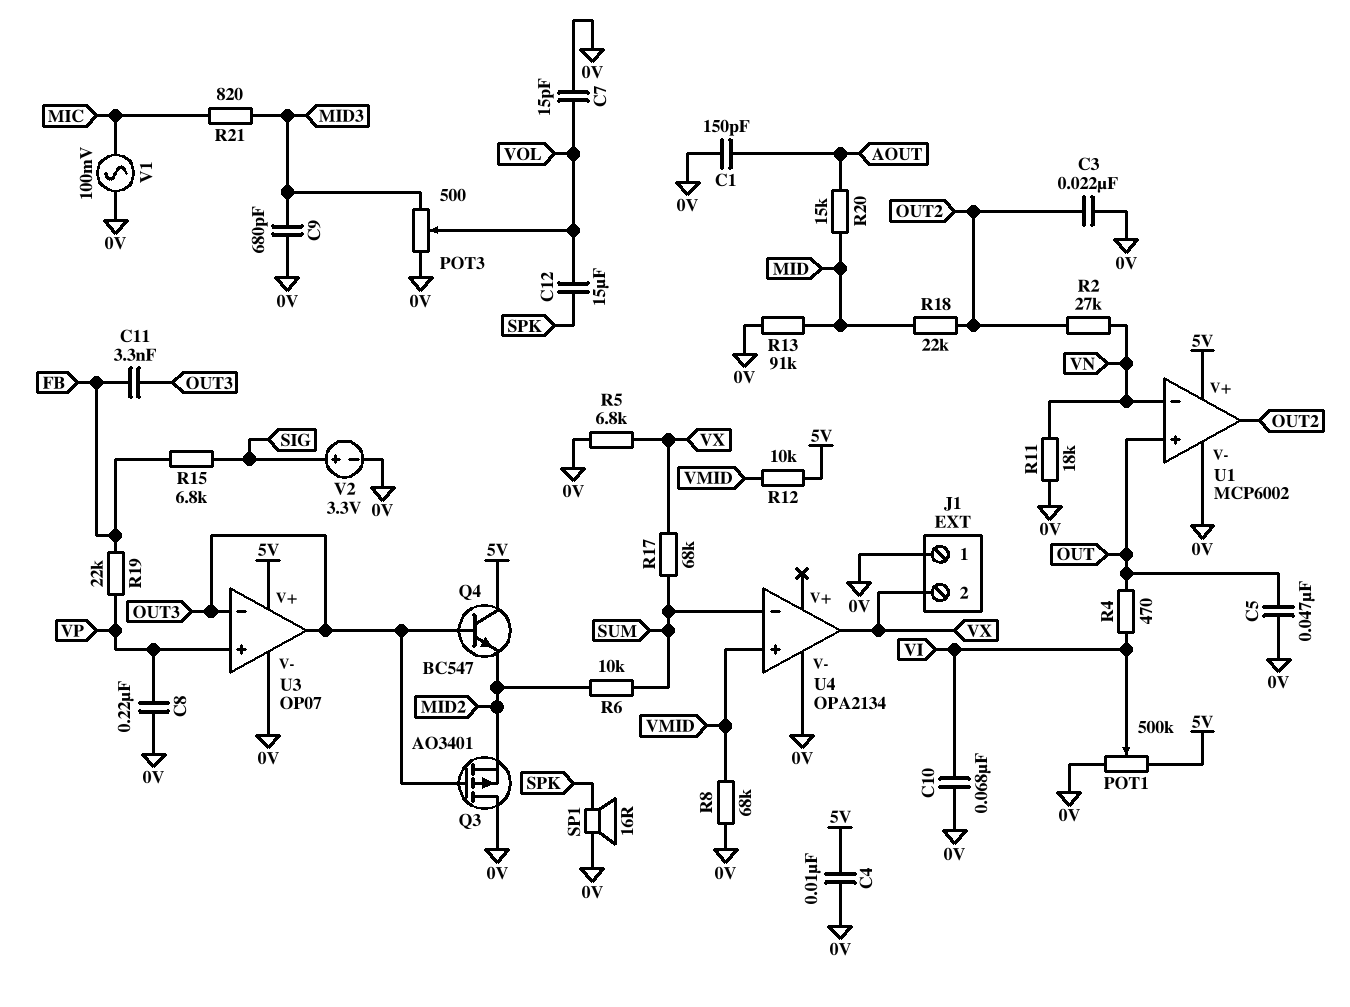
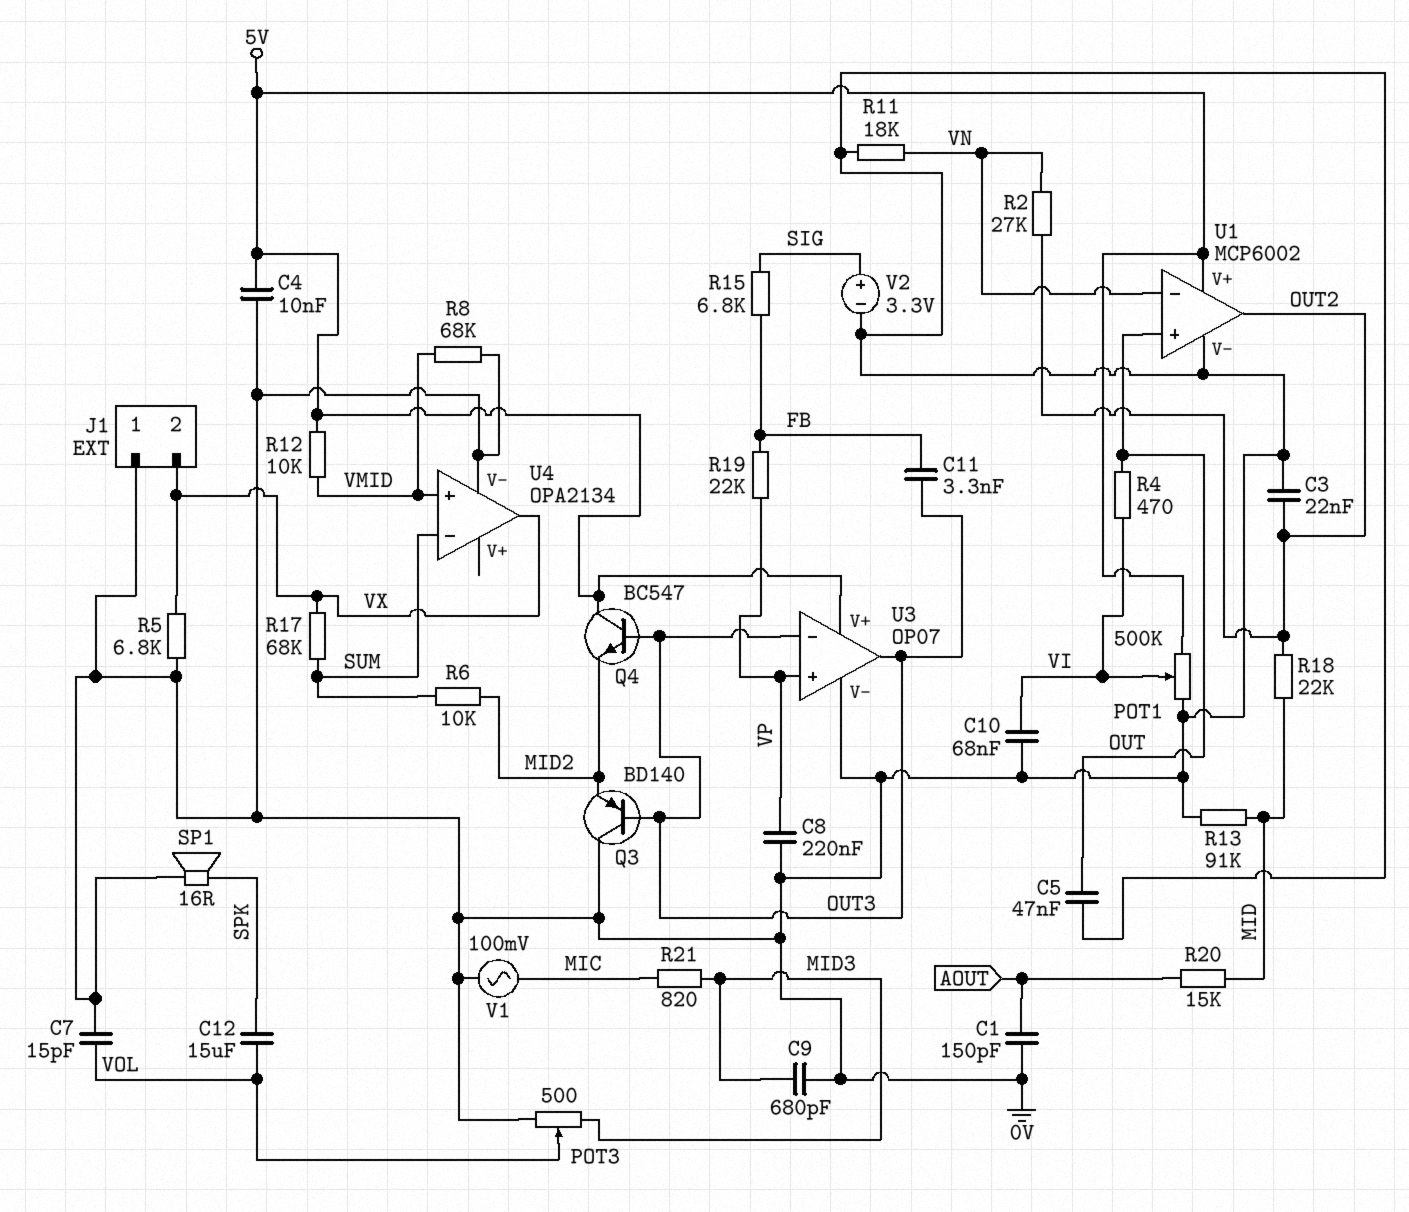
Q3: PMOS AO3401 (G OUT3, D 0V, S MID2) -> PNP BD140 (B OUT3, C 0V, E MID2)

